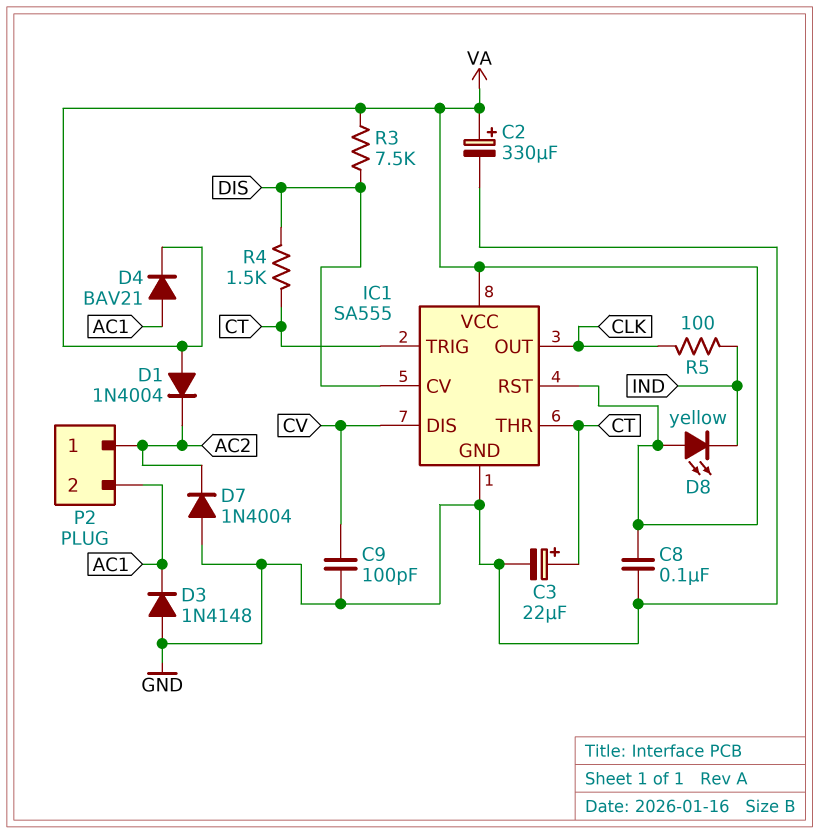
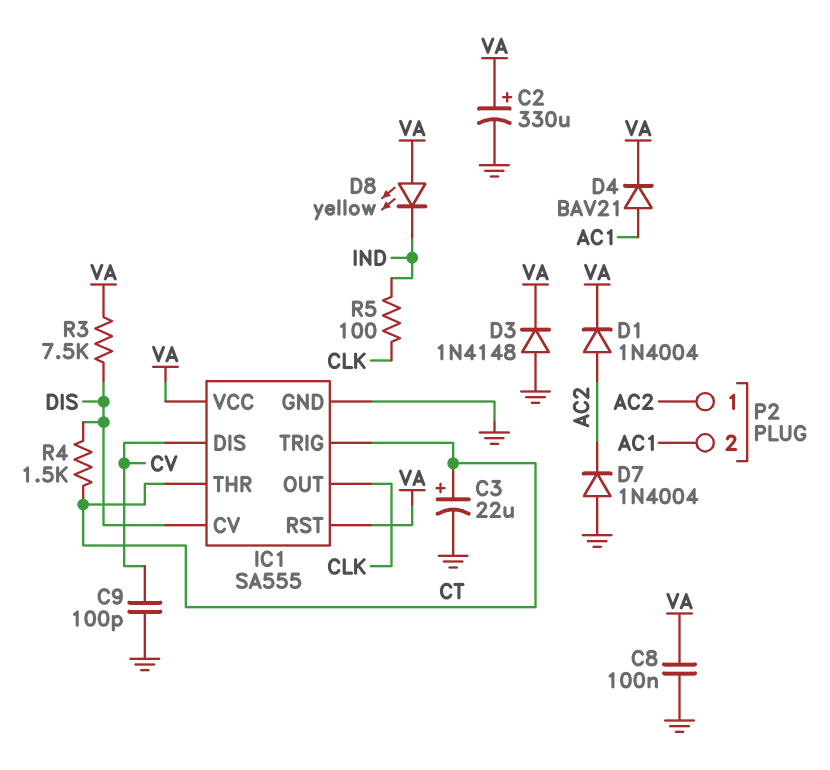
D1: diode 1N4004 (A VA, K AC2) -> diode 1N4004 (A AC2, K VA)
D3: diode 1N4148 (A GND, K AC1) -> diode 1N4148 (A GND, K VA)

